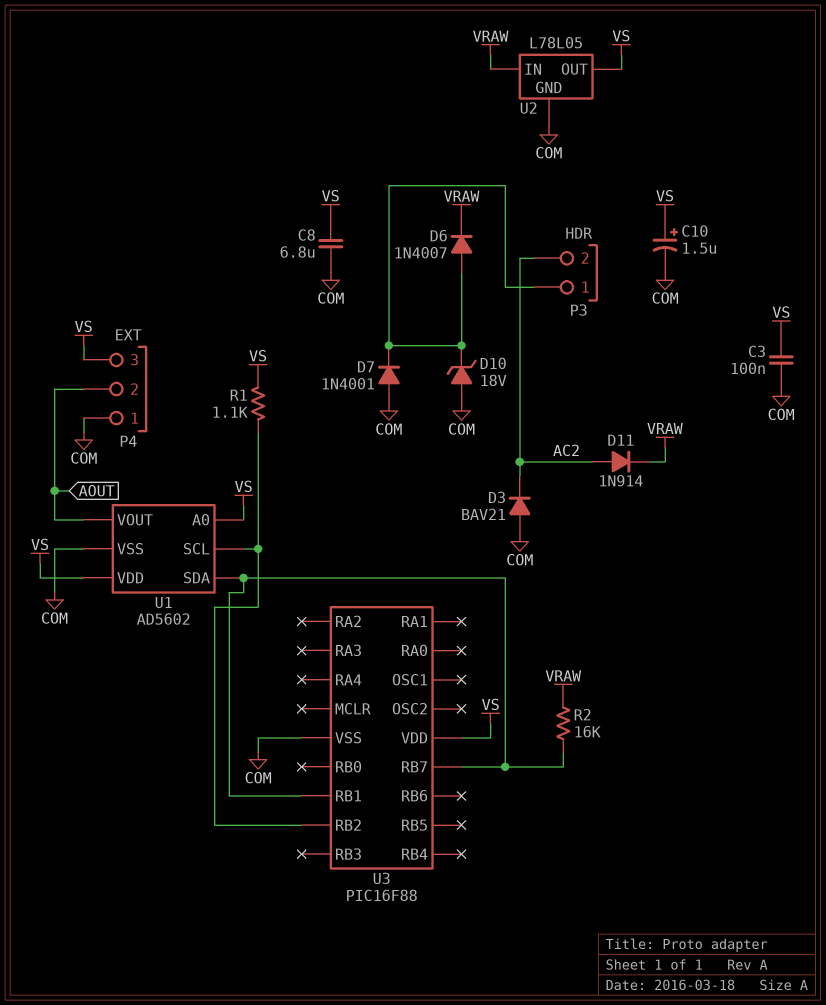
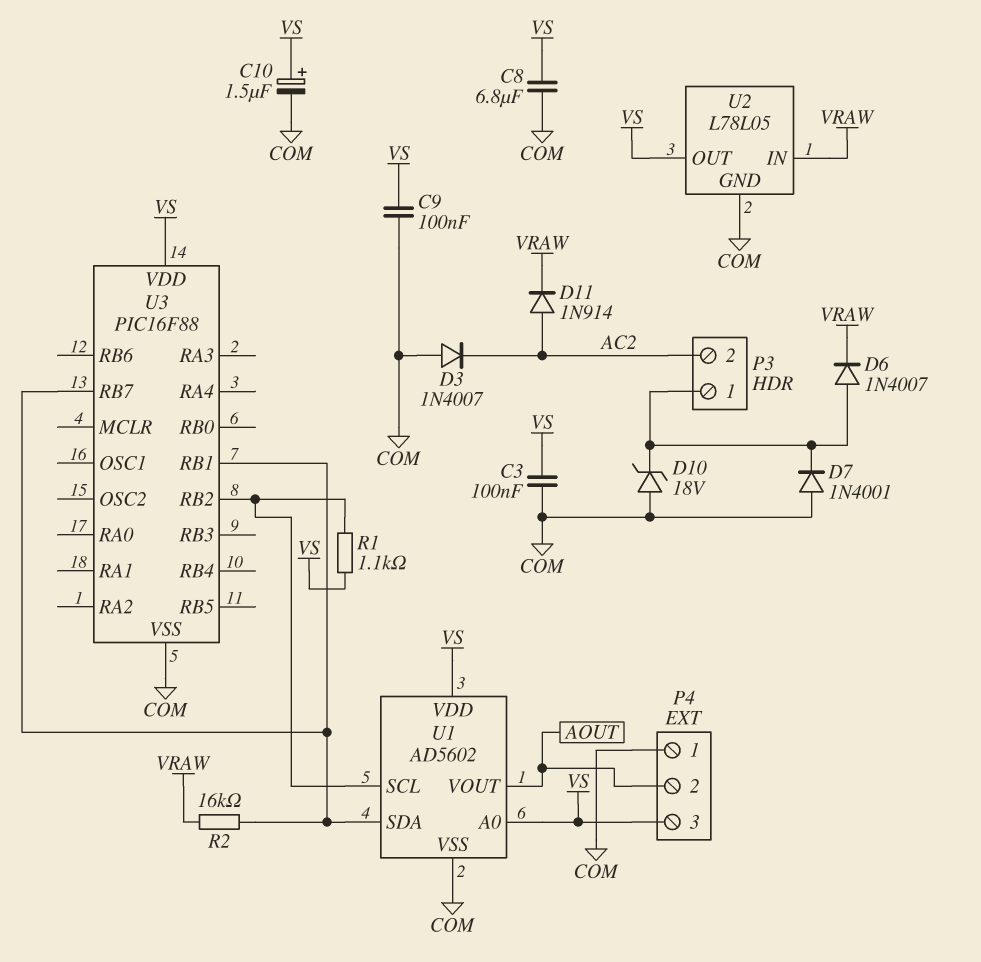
C9: none -> 100nF (COM, VS)
D3: diode BAV21 (A COM, K AC2) -> diode 1N4007 (A COM, K AC2)

